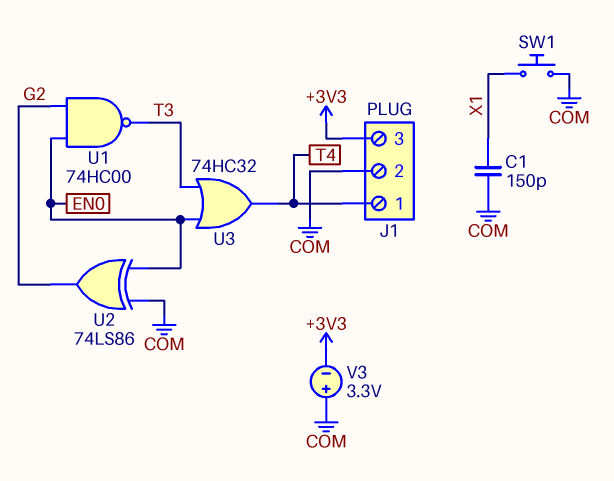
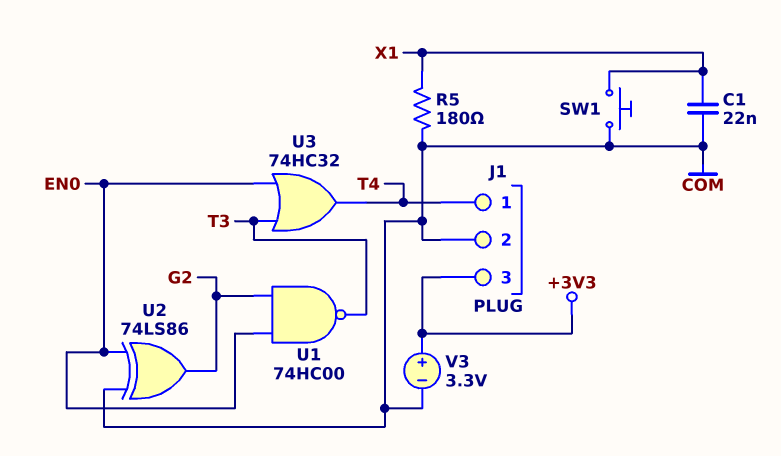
C1: 150pF (COM, X1) -> 22nF (COM, X1)
R5: none -> 180 (COM, X1)
V3: 3.3V (plus COM, minus +3V3) -> 3.3V (plus +3V3, minus COM)

